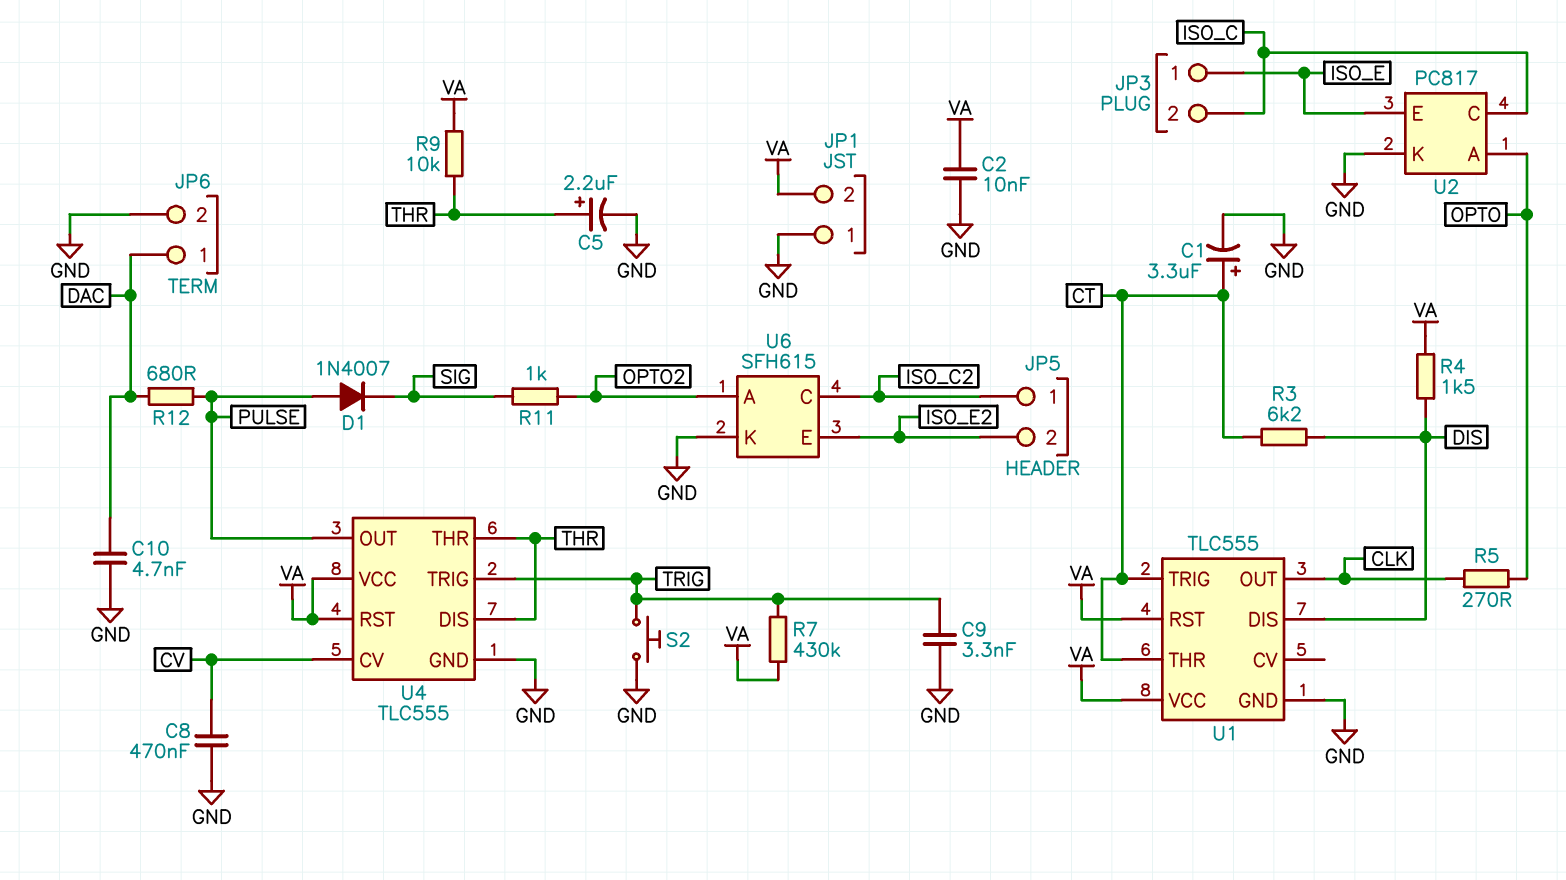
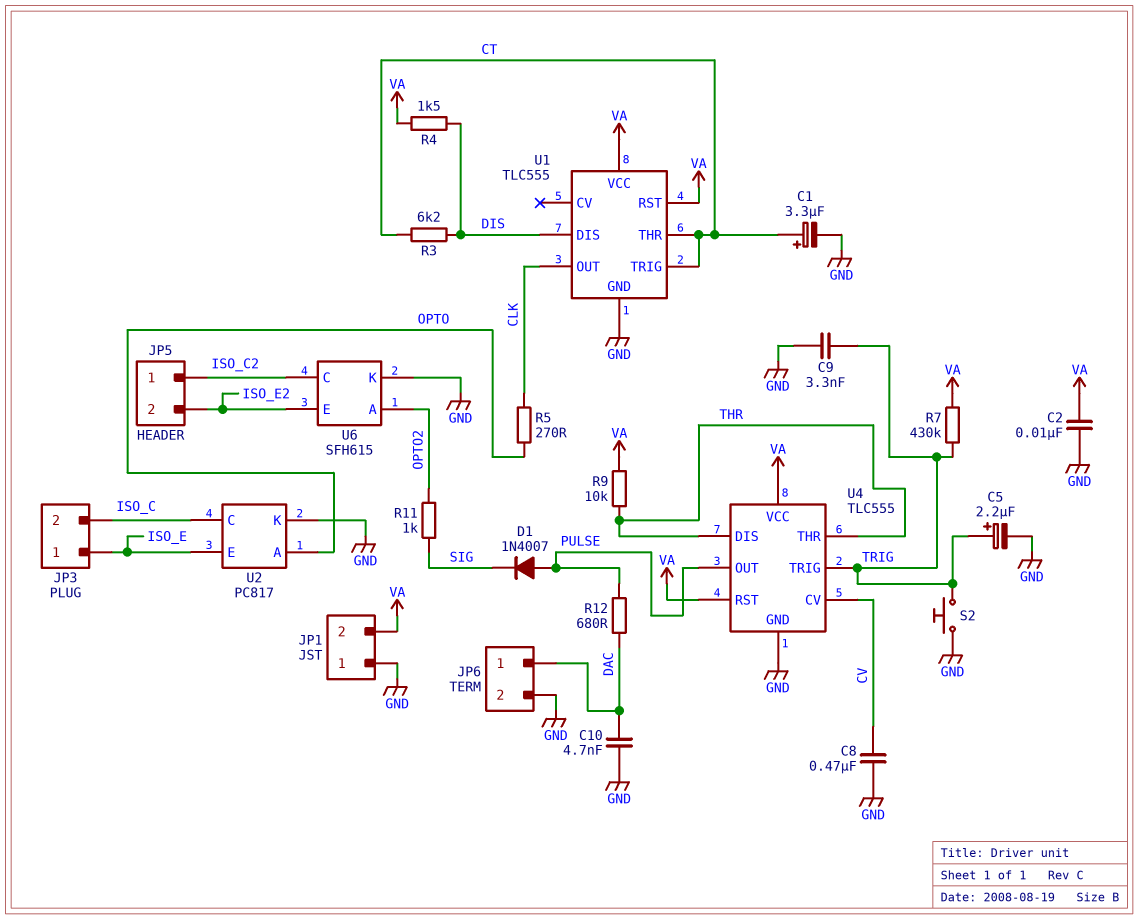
C5: 2.2uF (plus THR, minus GND) -> 2.2uF (plus TRIG, minus GND)

